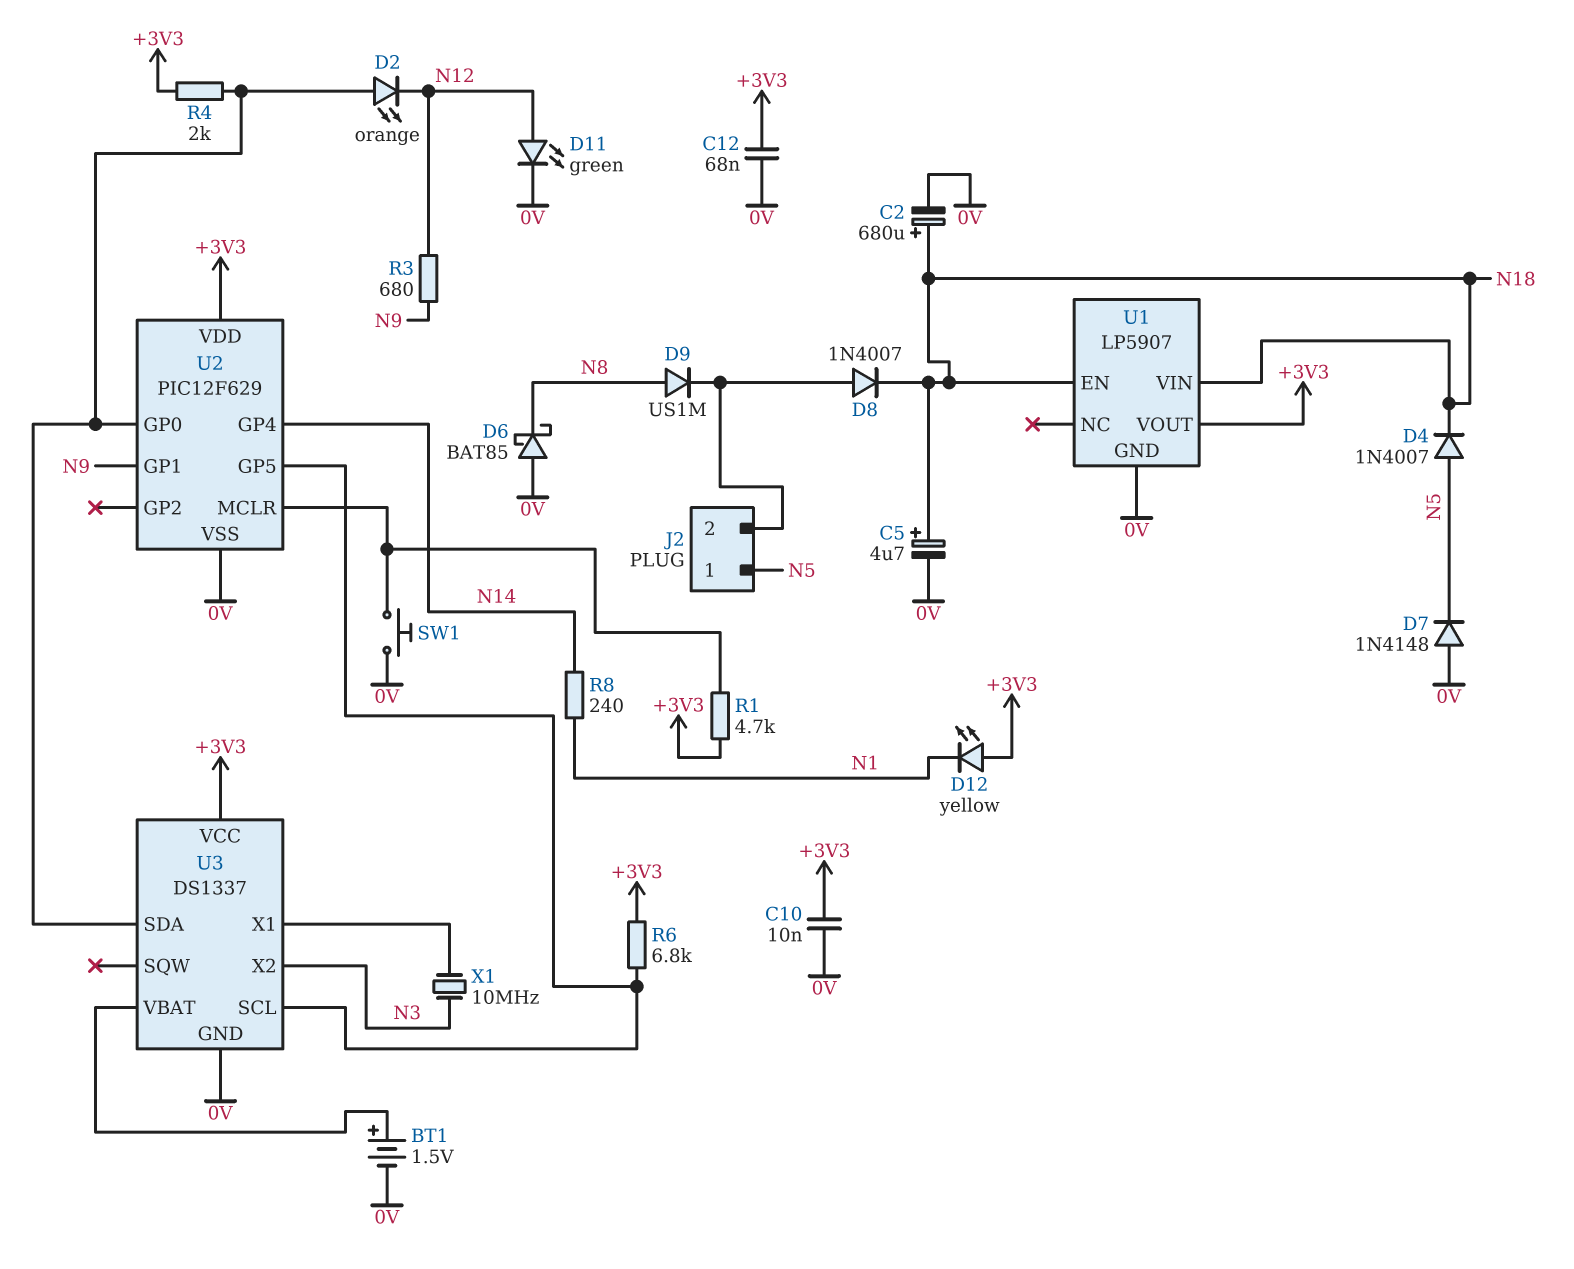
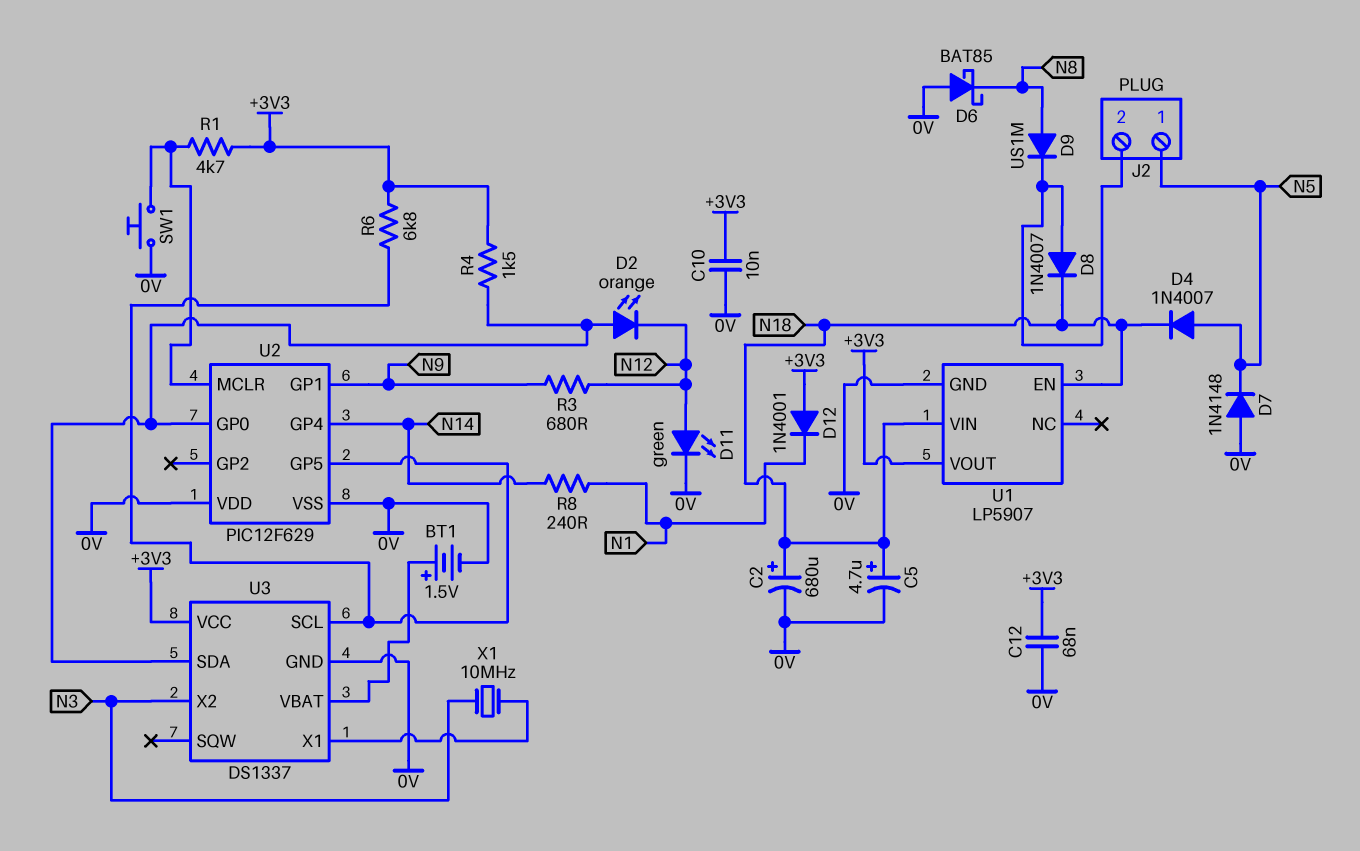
D12: LED yellow (A +3V3, K N1) -> diode 1N4001 (A +3V3, K N1)
R4: 2k (+3V3, U2/GP0) -> 1.5k (+3V3, U2/GP0)
U2 pin VDD: +3V3 -> 0V

